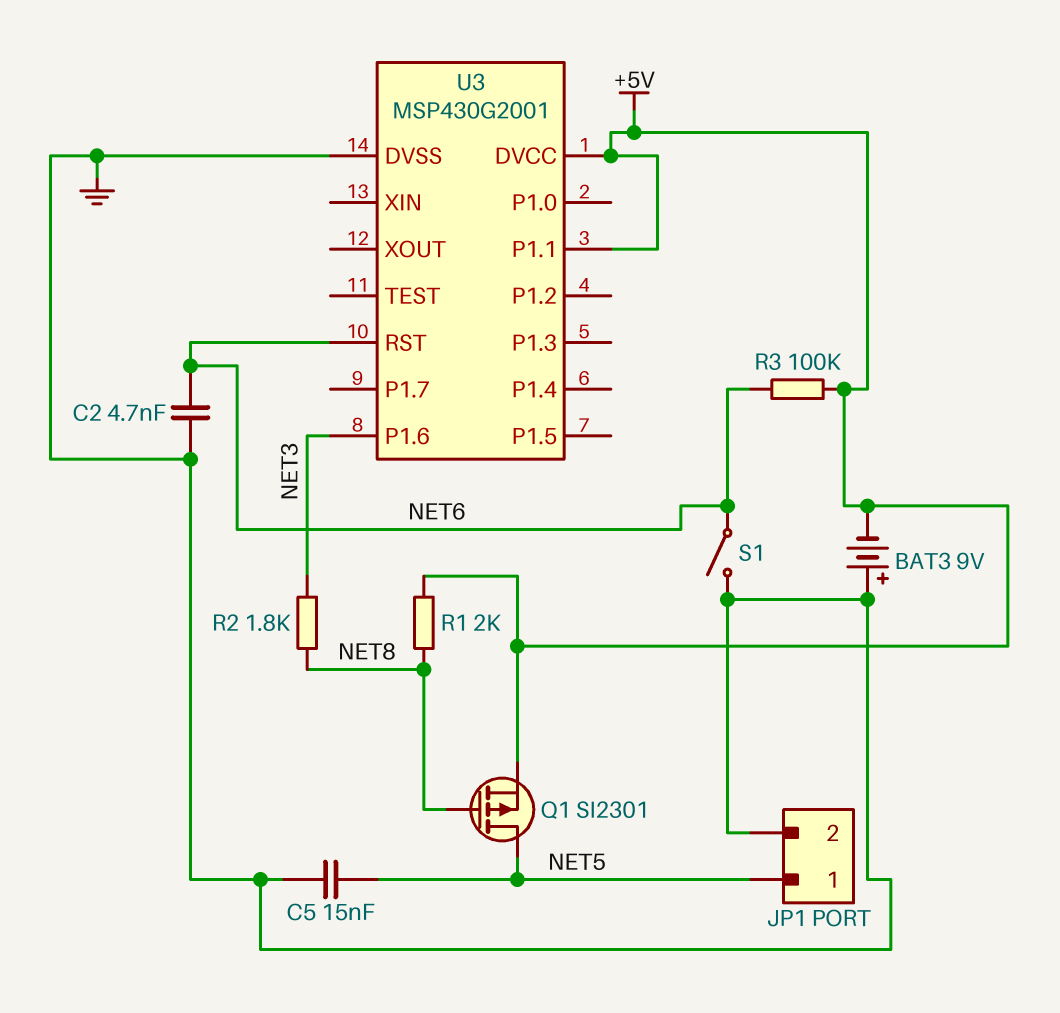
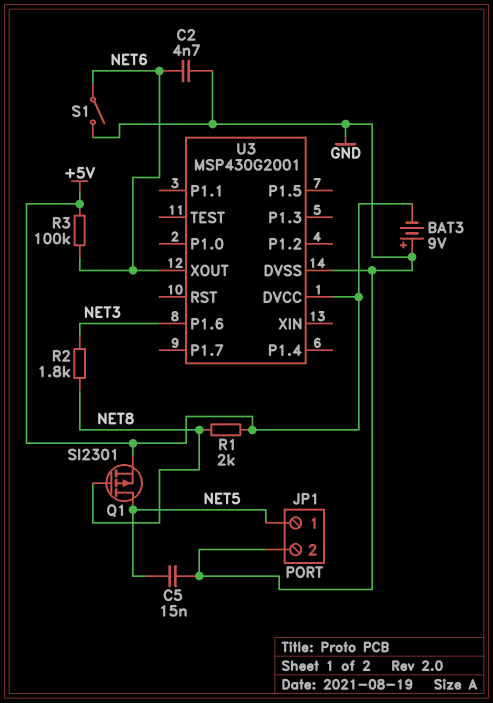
U3 pin P1.1: +5V -> none
U3 pin RST: NET6 -> none
U3 pin XOUT: none -> NET6

